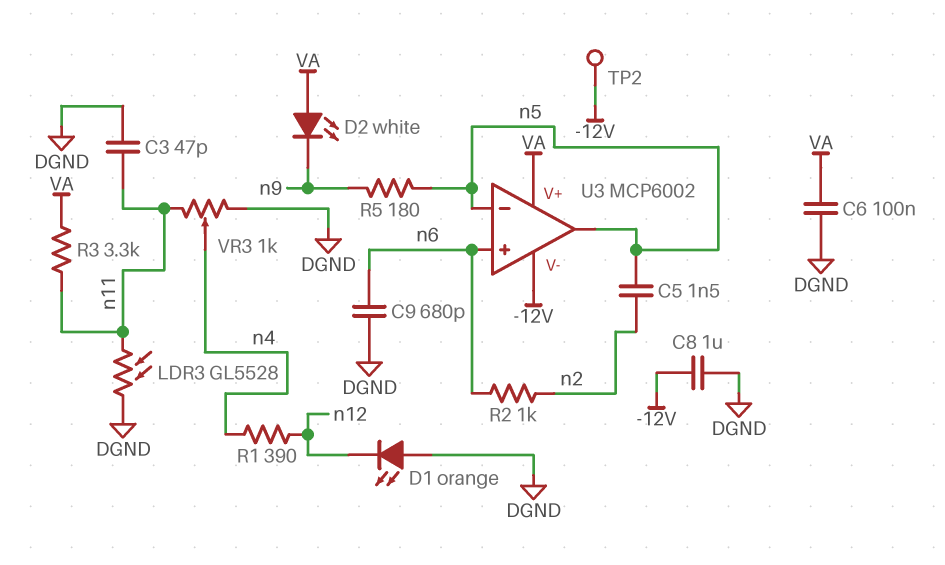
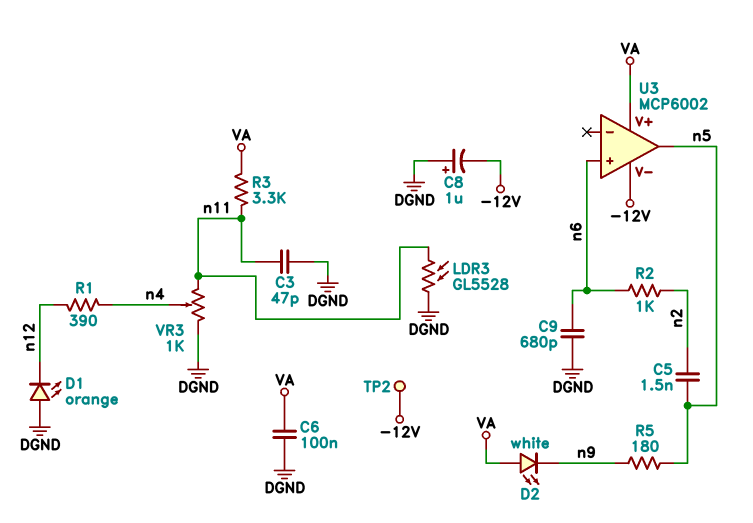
C8: 1uF (-12V, DGND) -> 1uF (plus DGND, minus -12V)
U3 pin in-: n5 -> none

